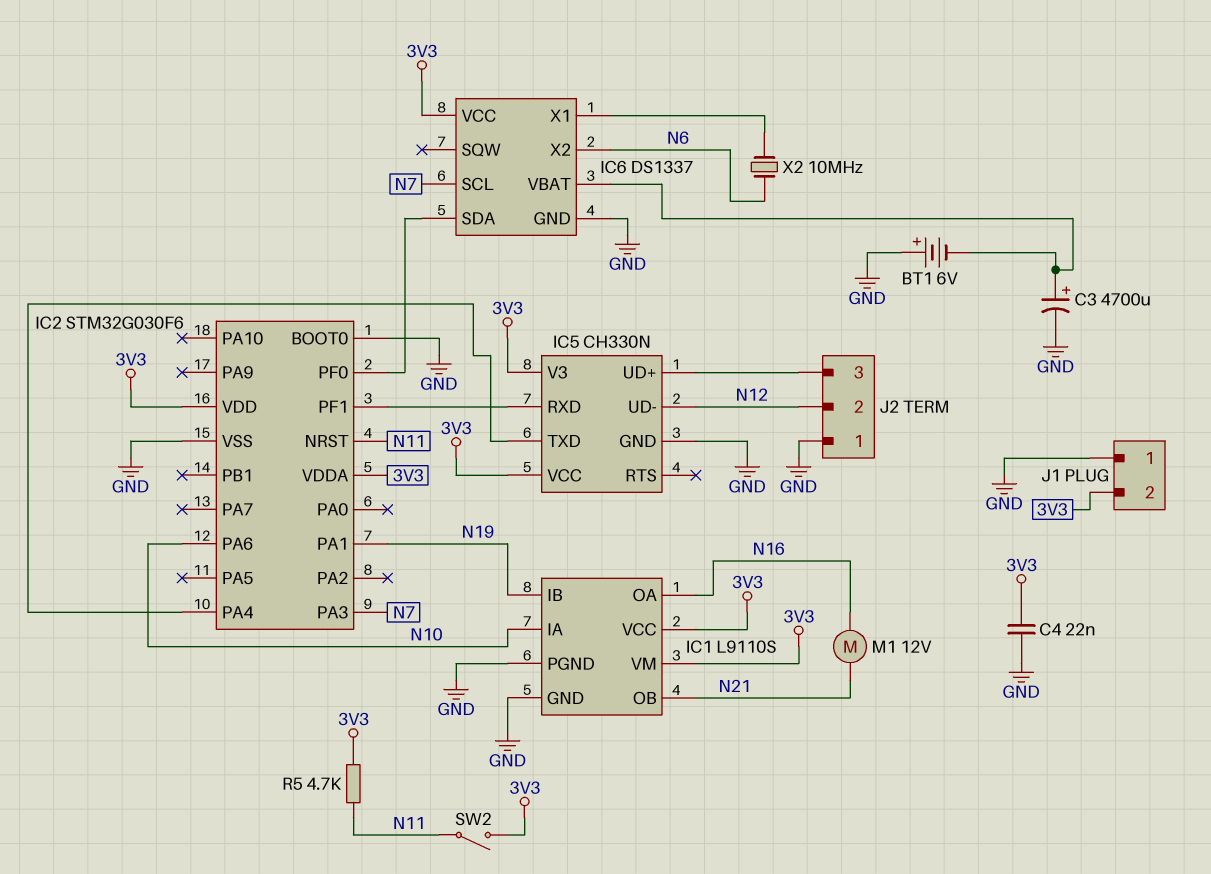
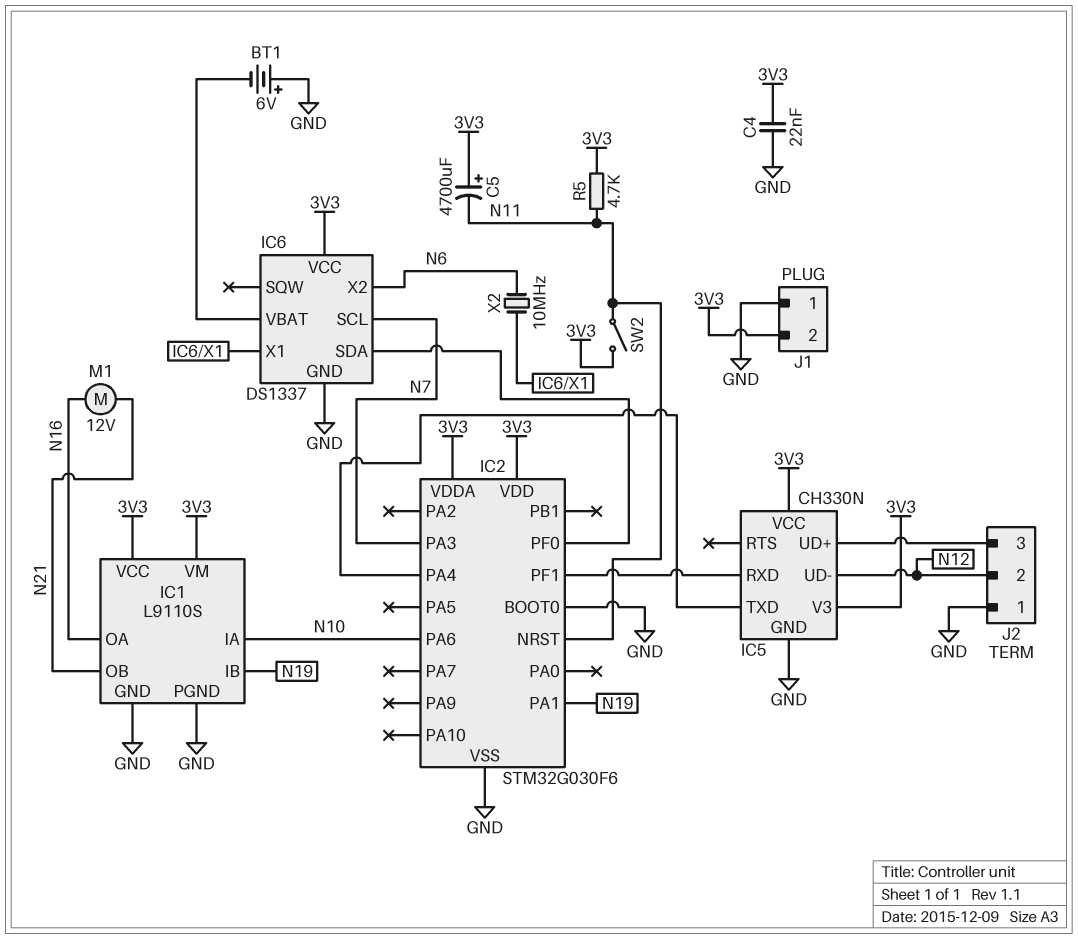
C3: 4700uF (plus IC6/VBAT, minus GND) -> none
C5: none -> 4700uF (plus 3V3, minus N11)

